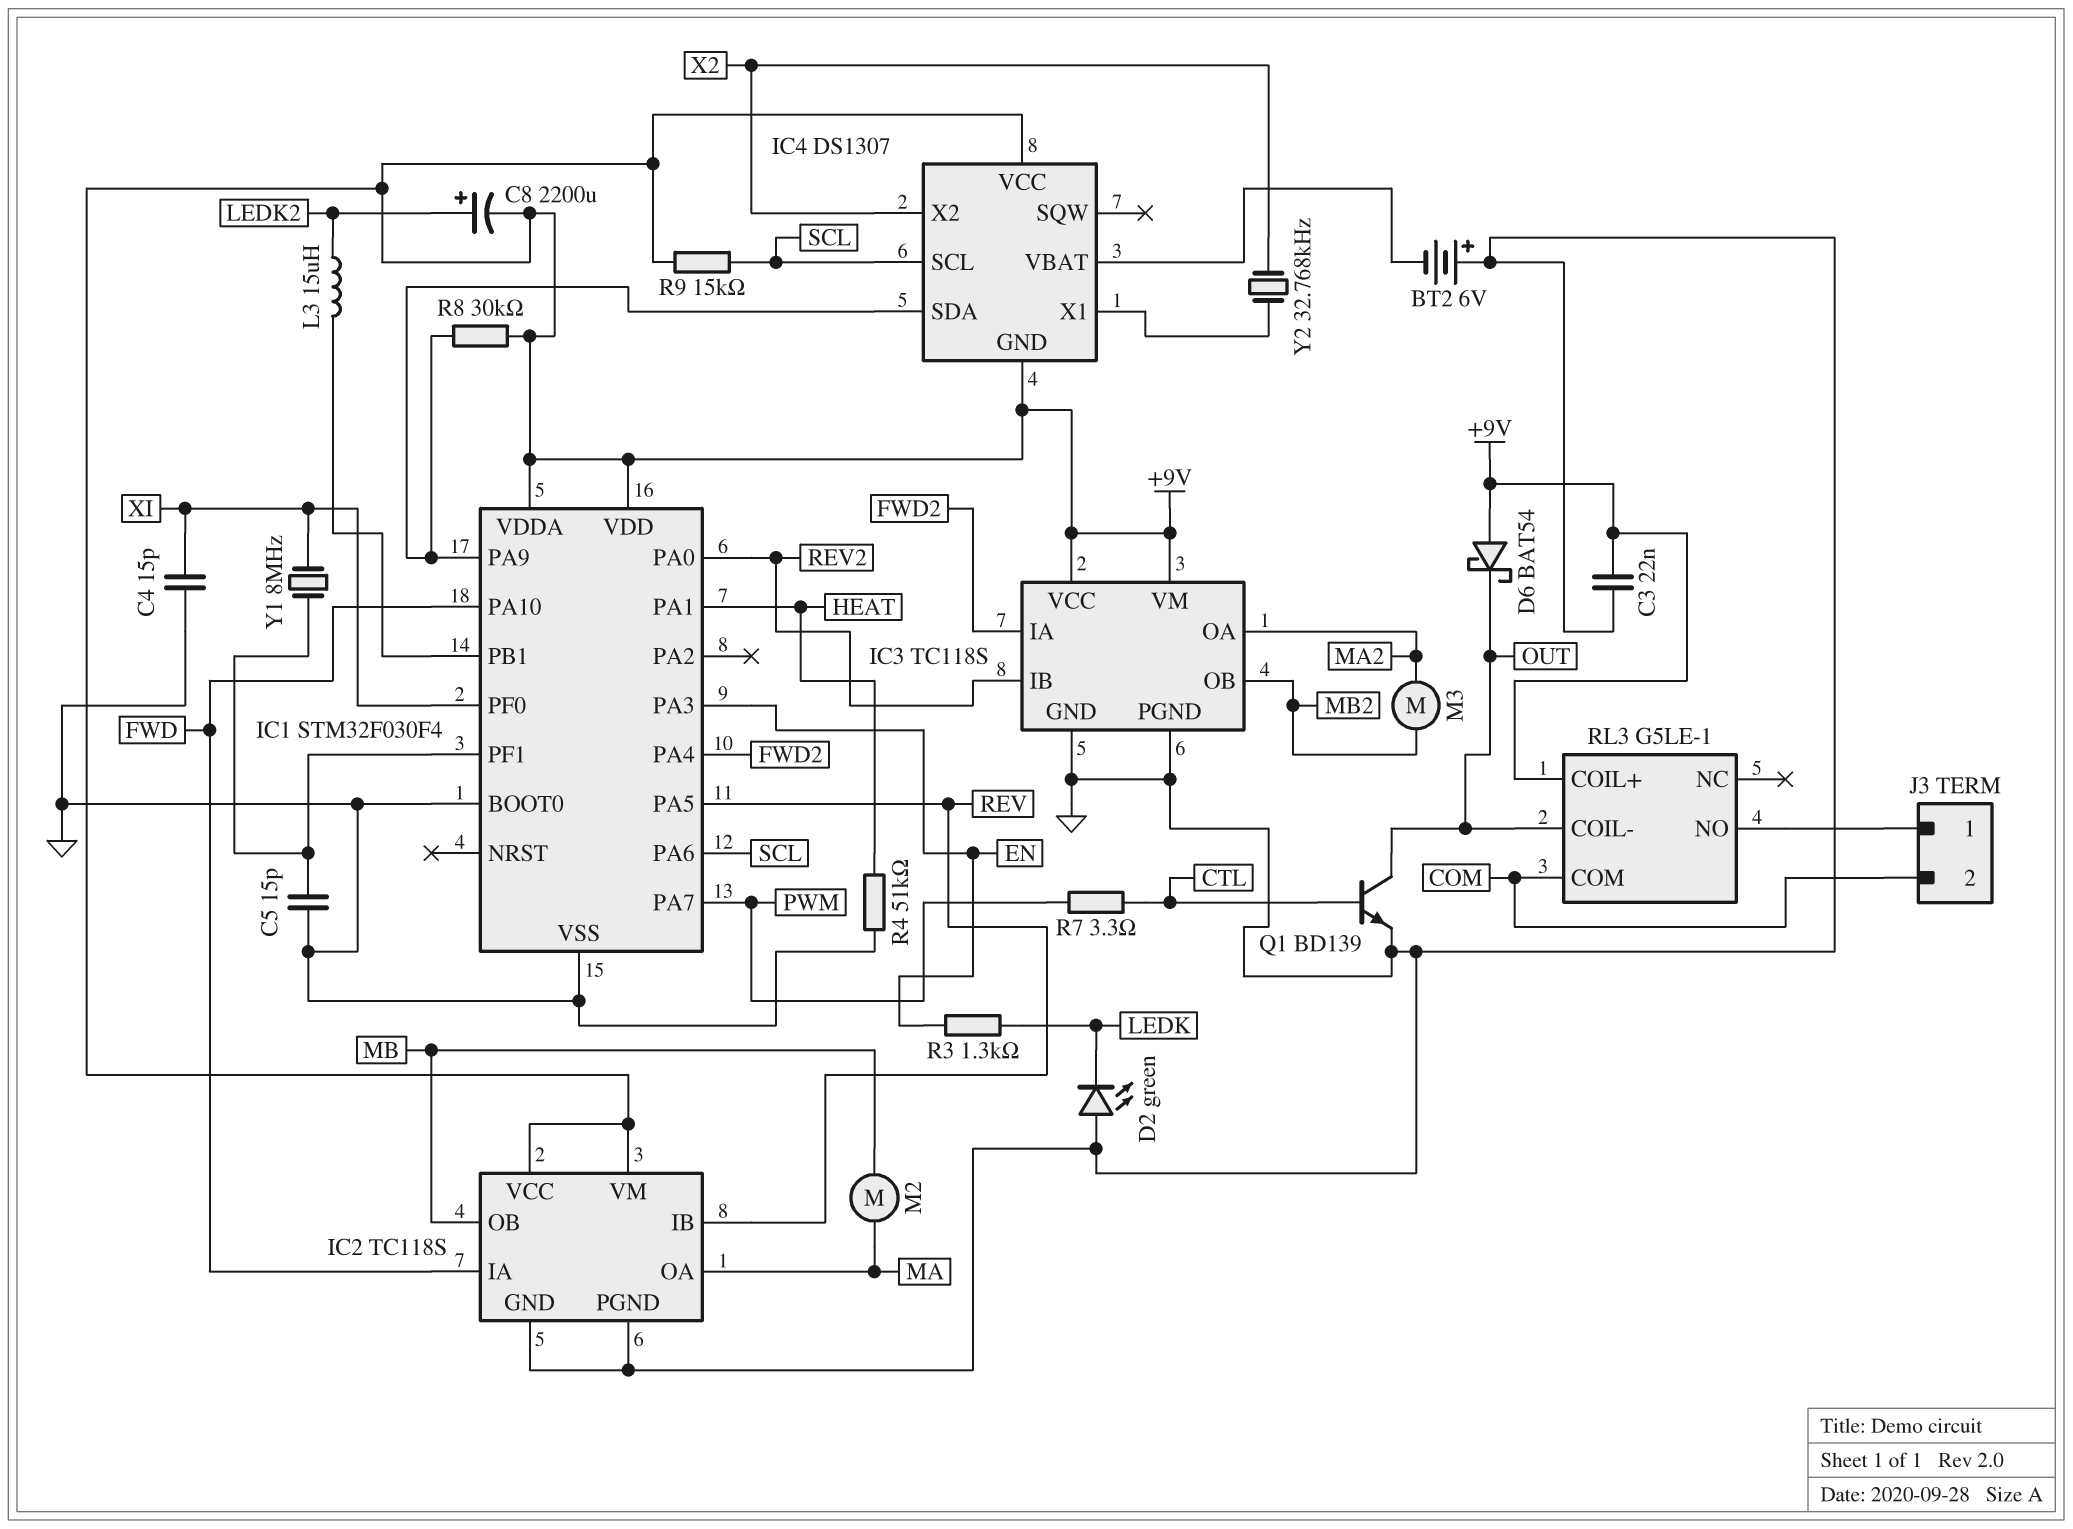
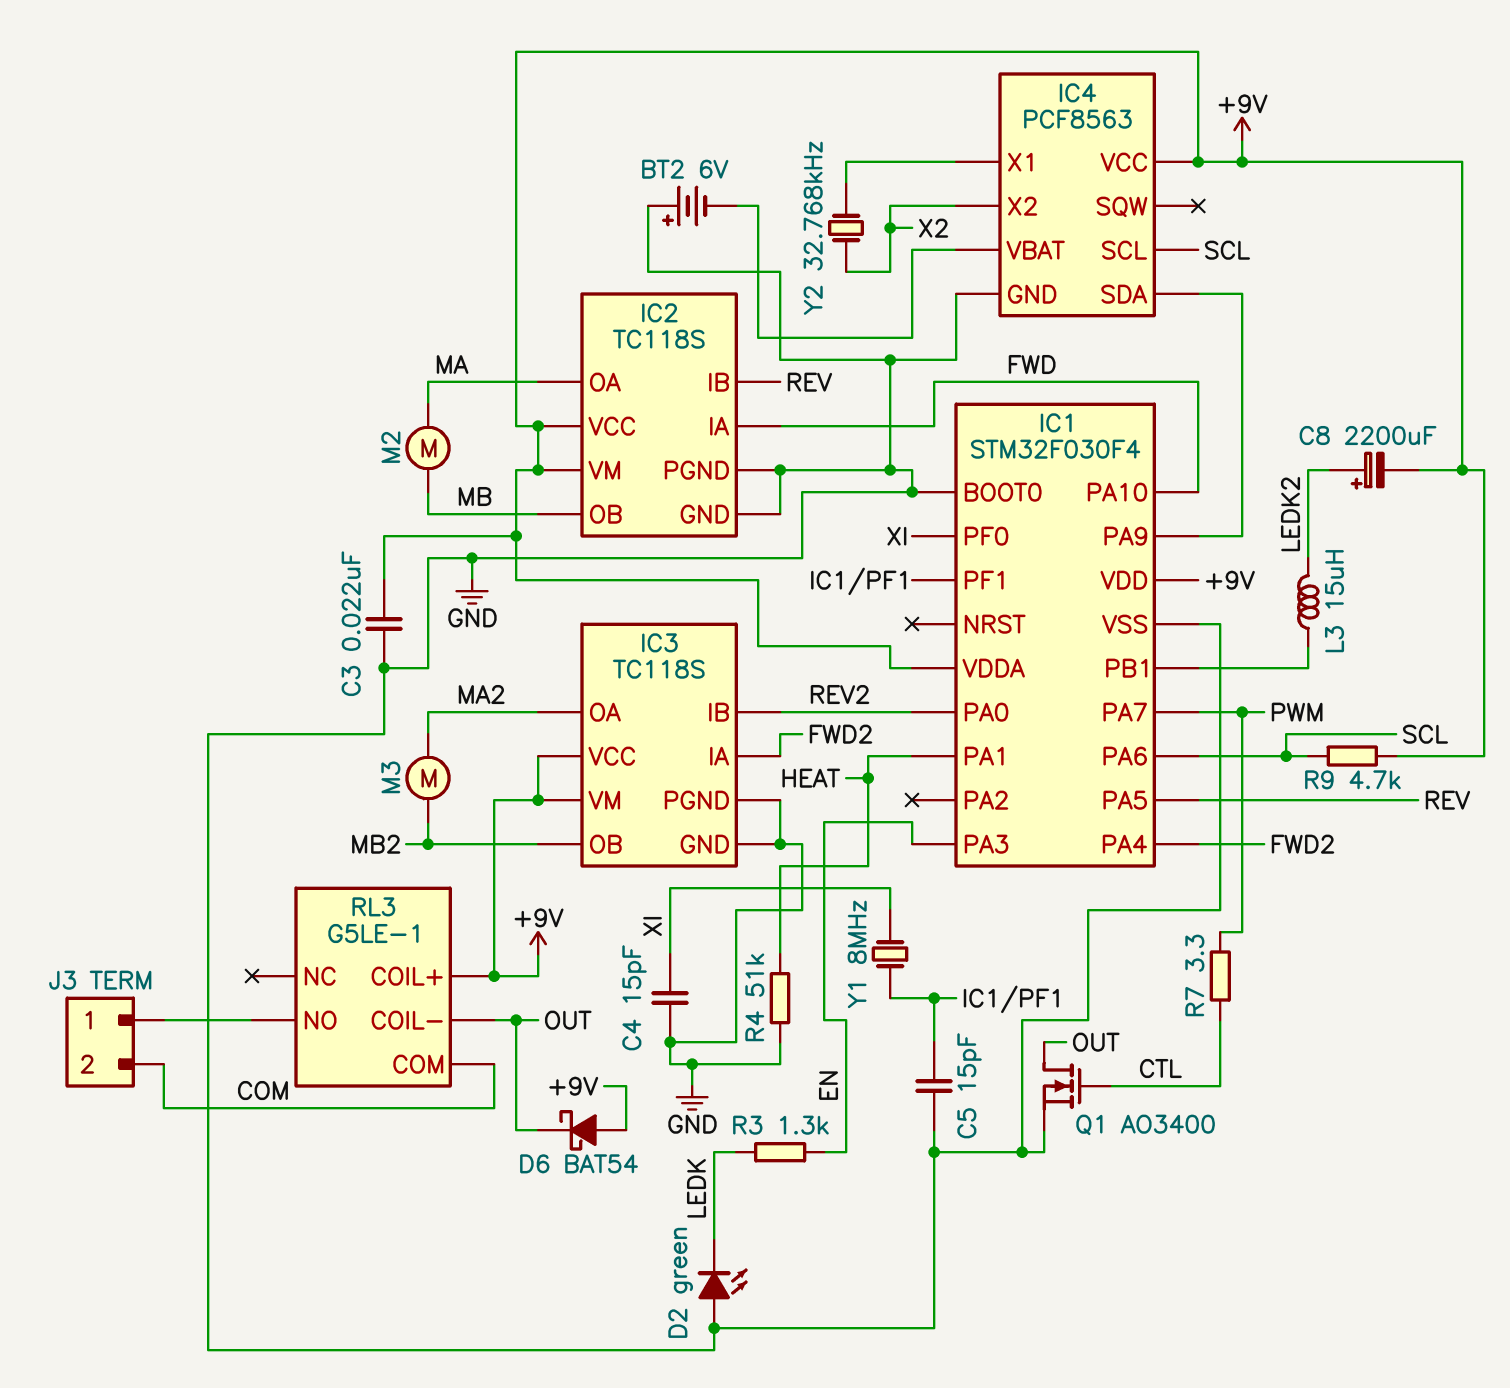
IC4: DS1307 -> PCF8563
IC4 pin GND: +9V -> GND
Q1: NPN BD139 (B CTL, C OUT, E GND) -> NMOS AO3400 (G CTL, D OUT, S GND)
R8: 30k (+9V, IC1/PA9) -> none
R9: 15k (+9V, SCL) -> 4.7k (+9V, SCL)

